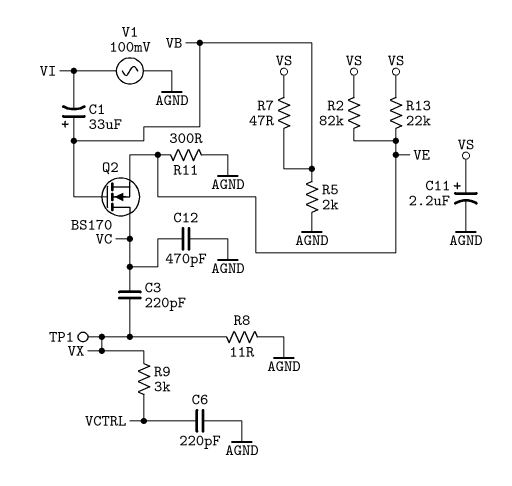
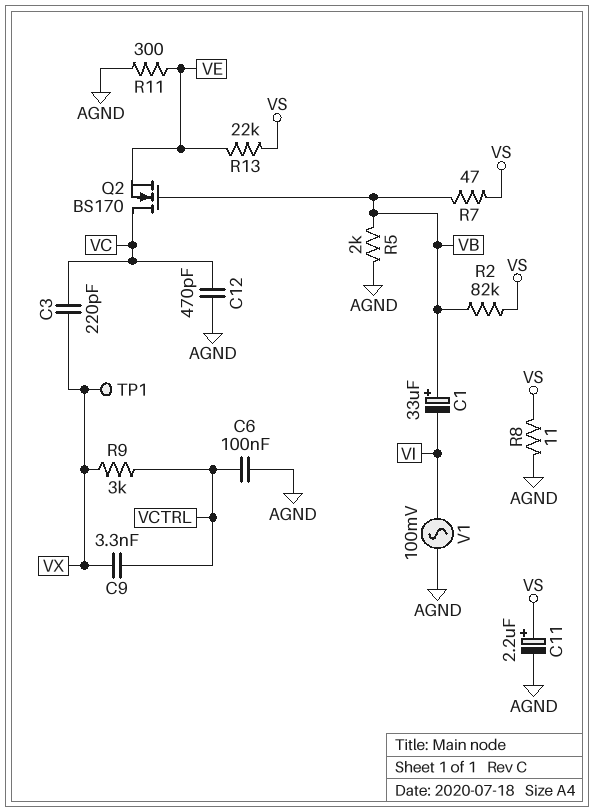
C6: 220pF (AGND, VCTRL) -> 100nF (AGND, VCTRL)
C9: none -> 3.3nF (VCTRL, VX)
R2: 82k (VE, VS) -> 82k (VB, VS)
R8: 11 (AGND, VX) -> 11 (AGND, VS)

